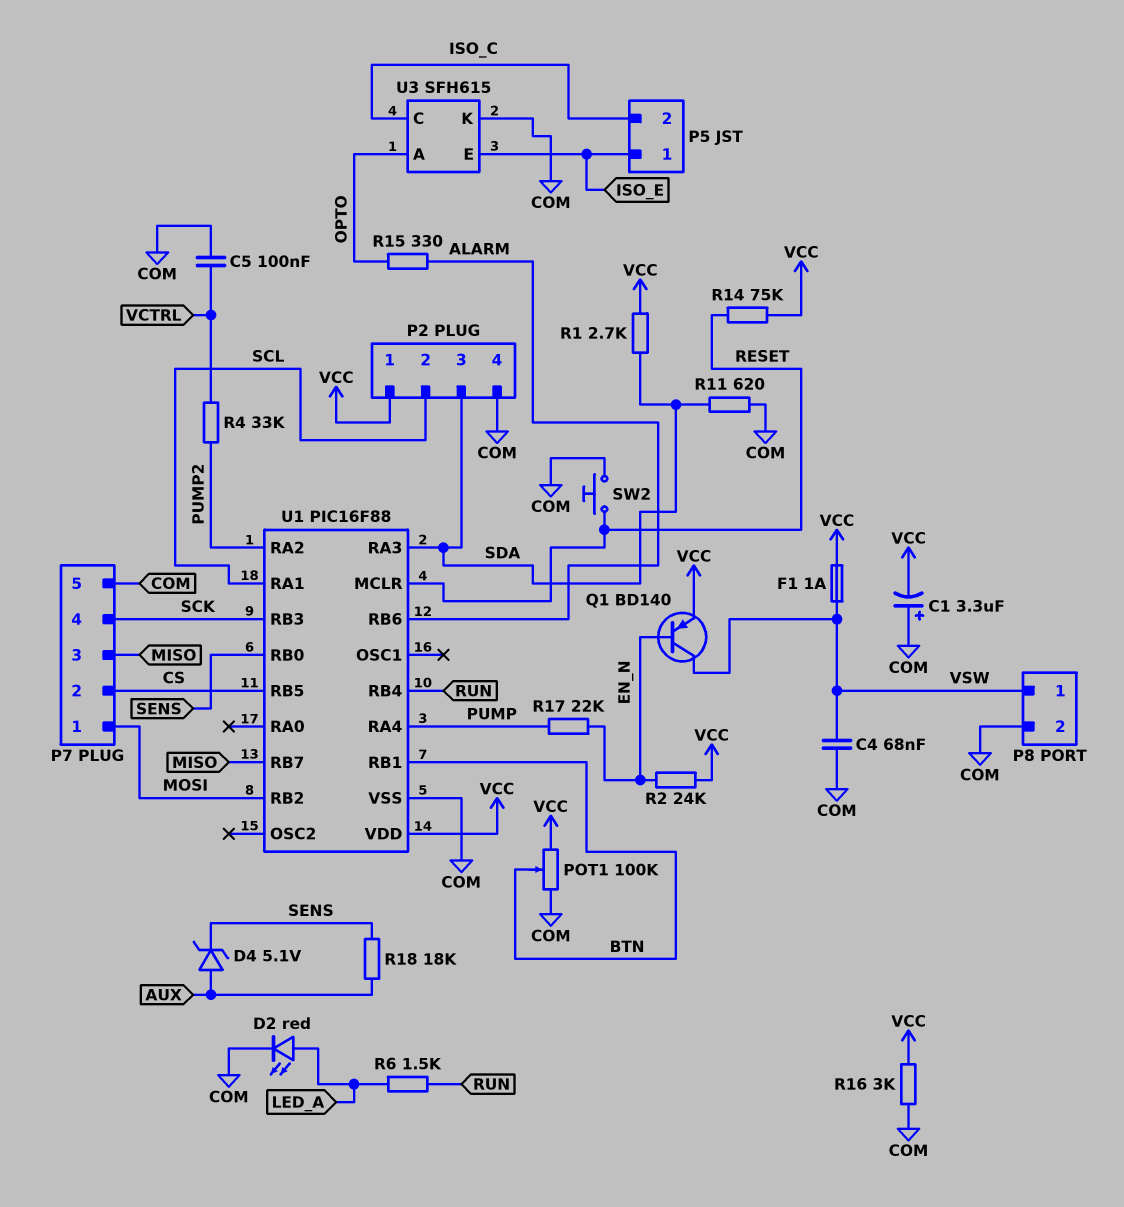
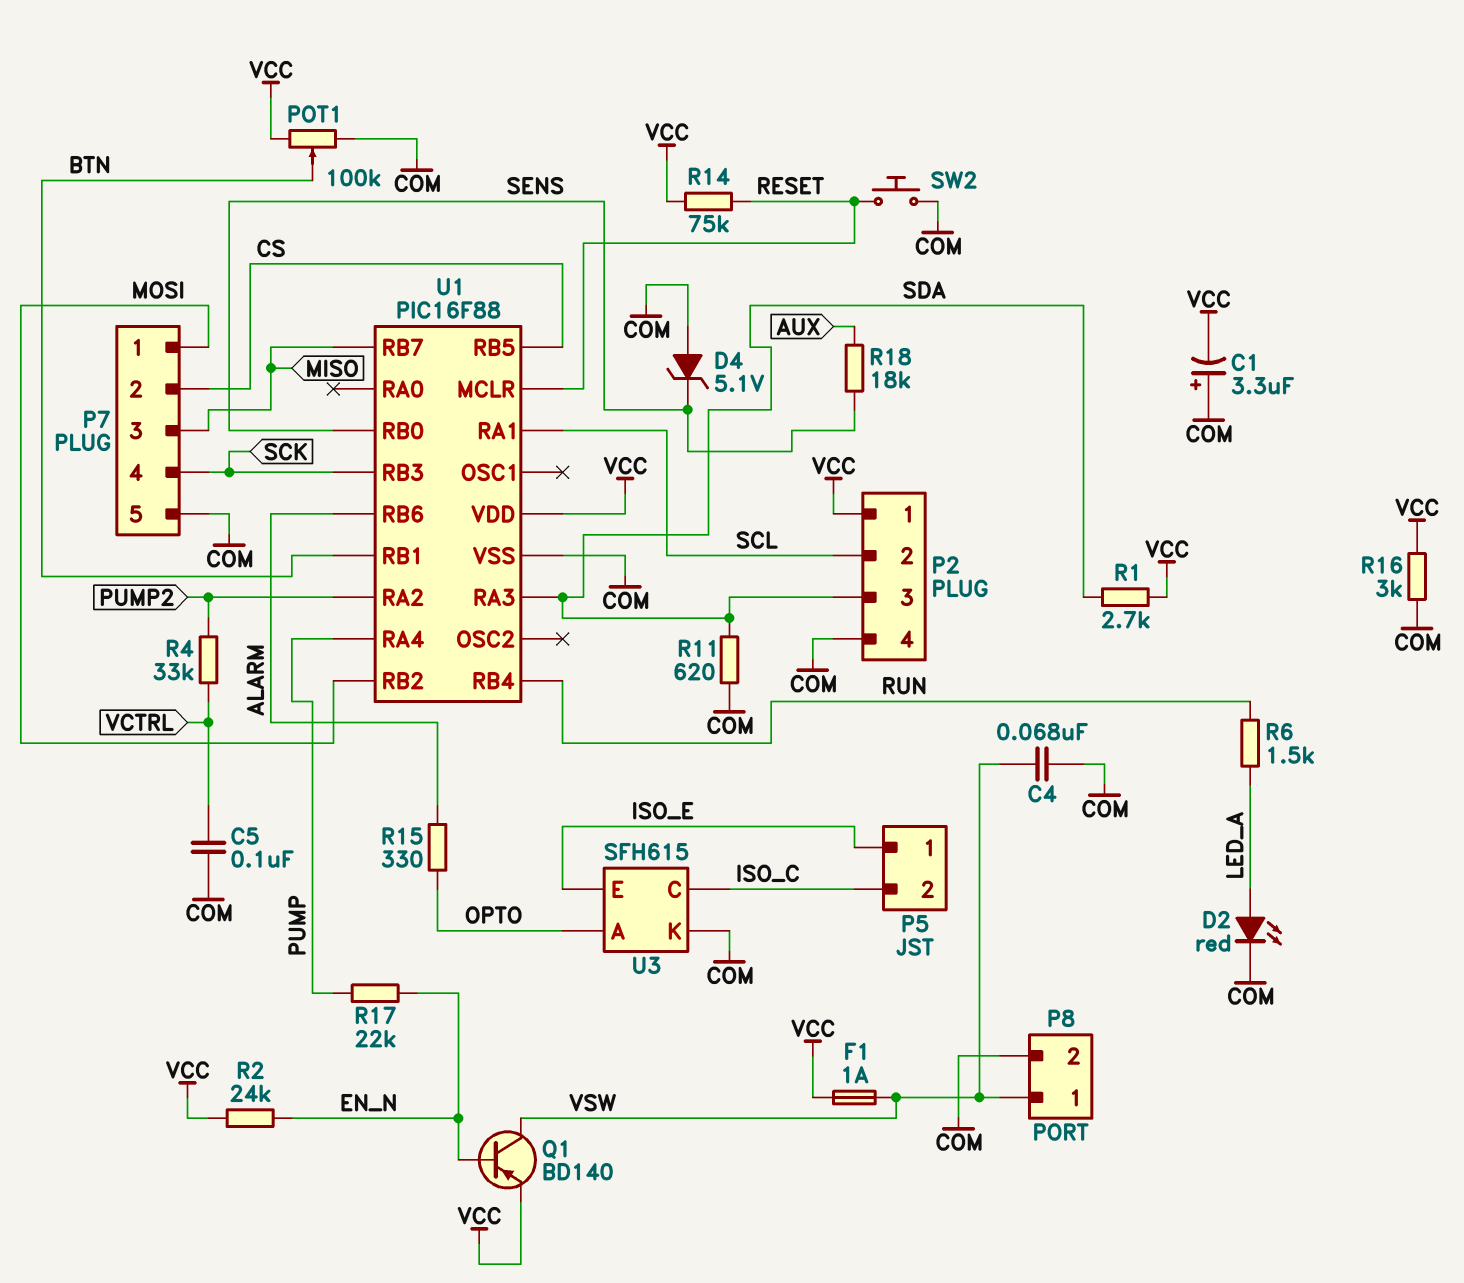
D4: zener 5.1V (A AUX, K SENS) -> zener 5.1V (A COM, K SENS)

